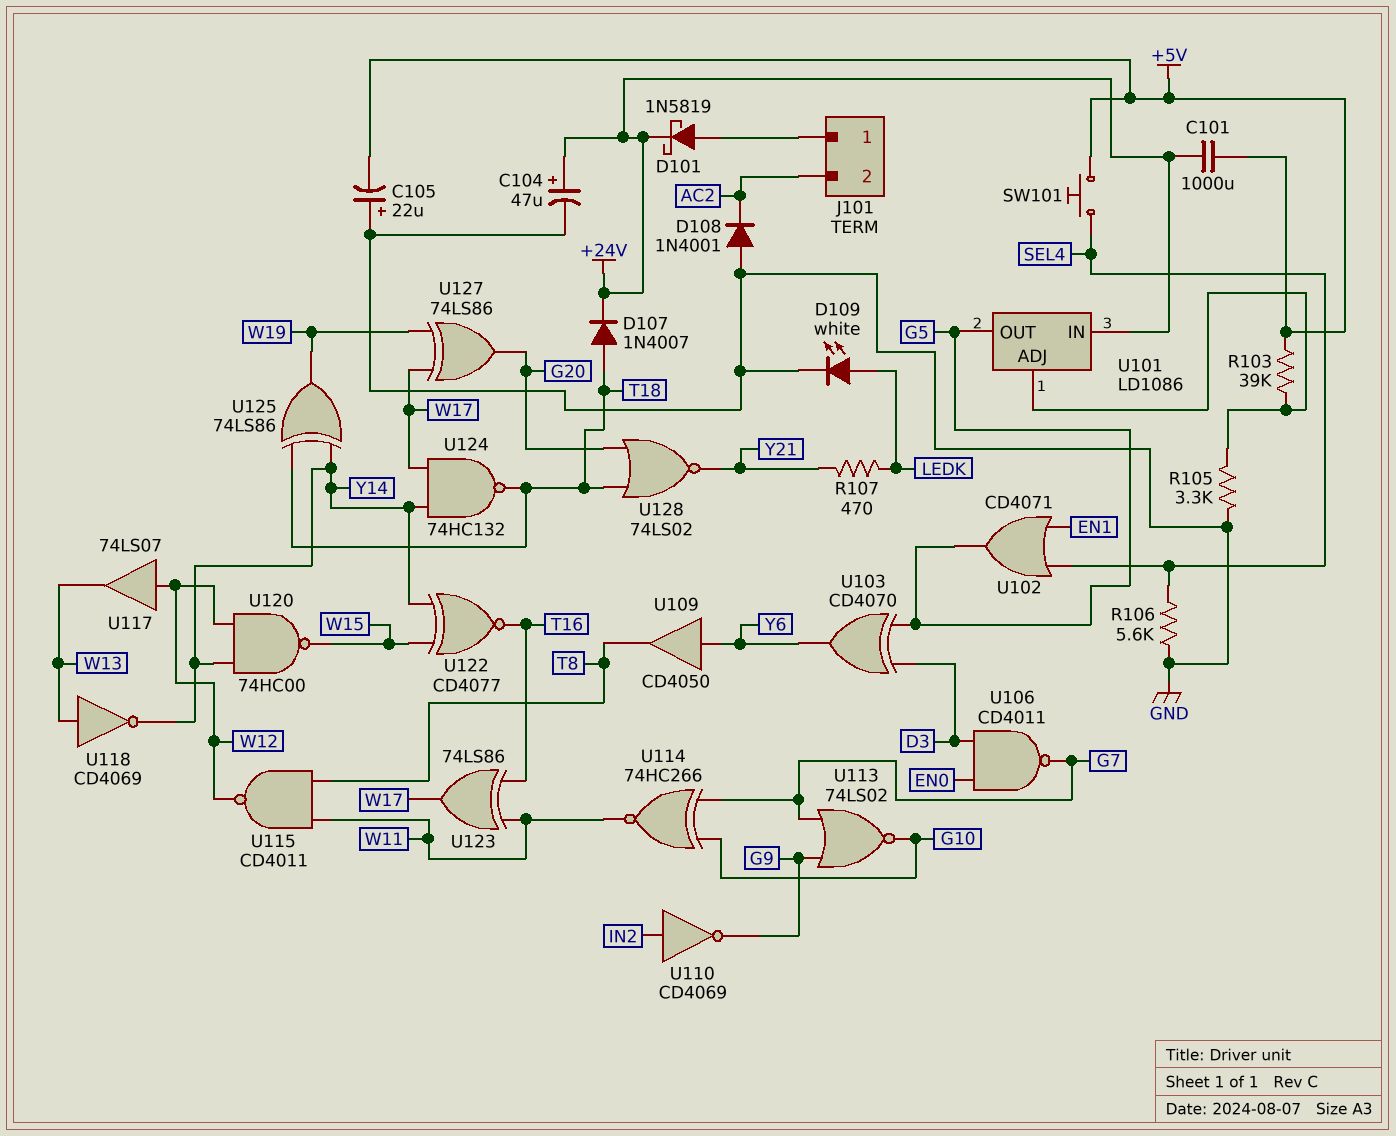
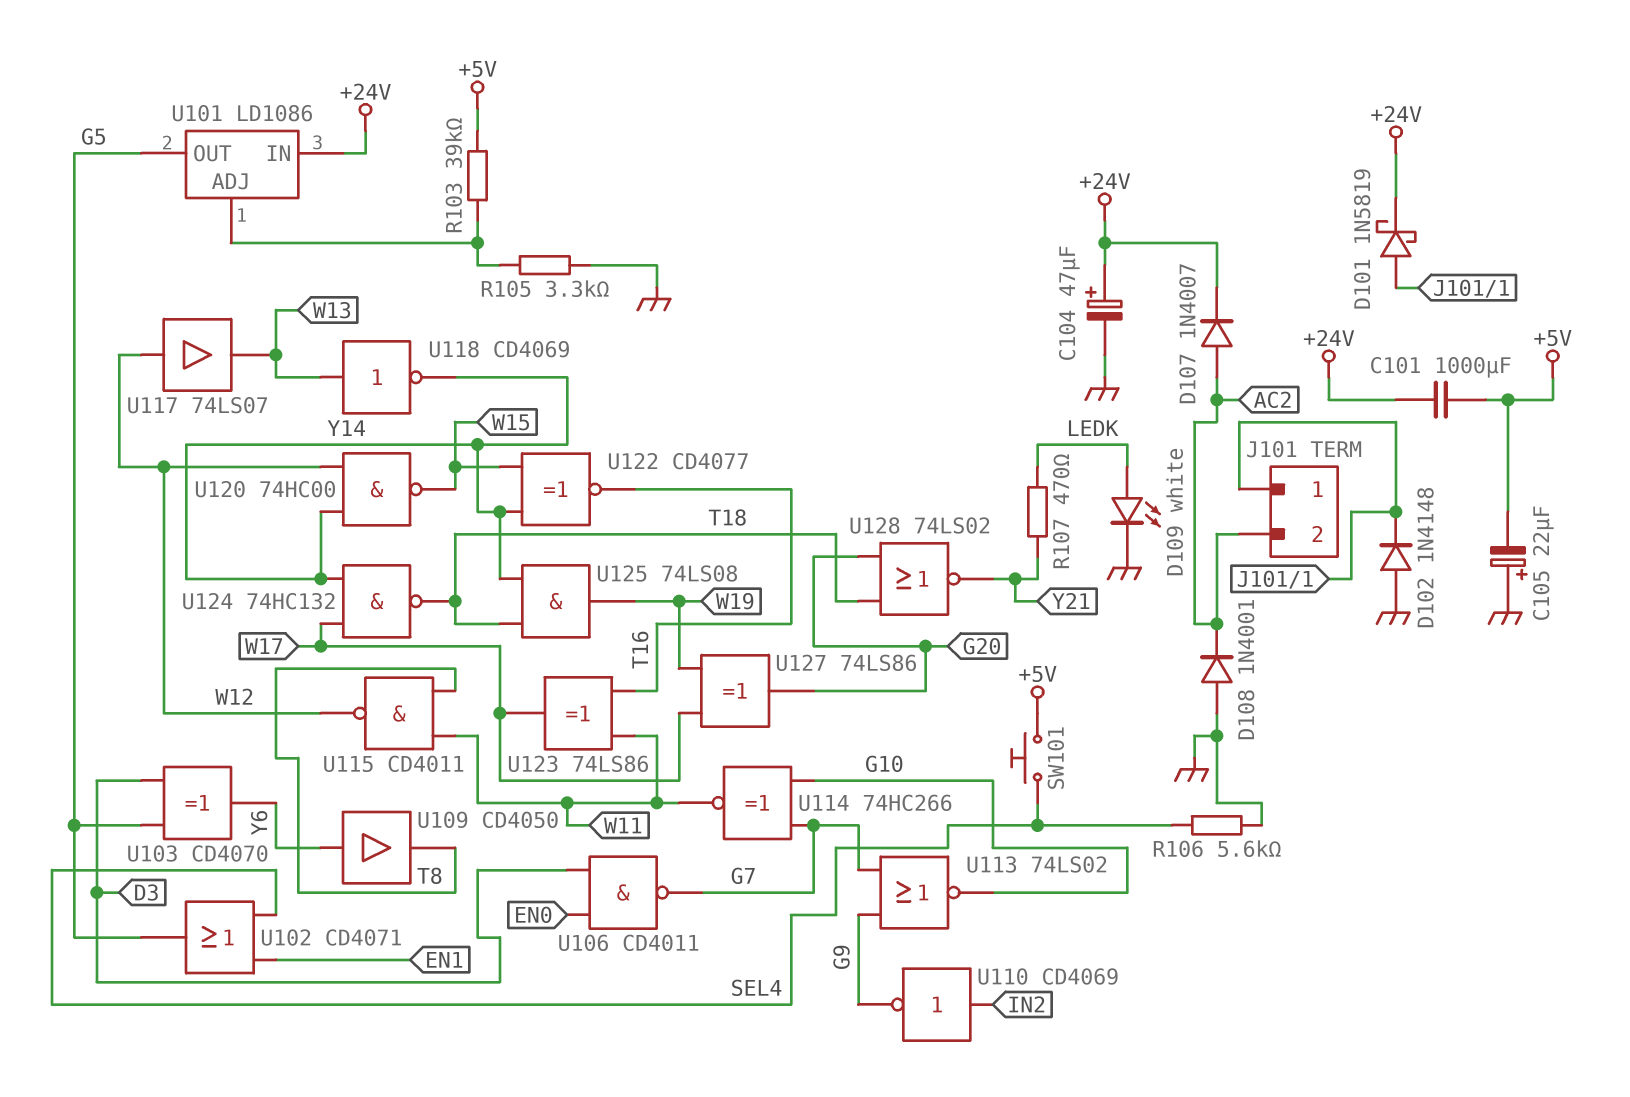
D102: none -> diode 1N4148 (A GND, K J101/1)
D107: diode 1N4007 (A T18, K +24V) -> diode 1N4007 (A AC2, K +24V)
U125: XOR 74LS86 (in T18, in Y14, out W19) -> AND 74LS08 (in T18, in Y14, out W19)

